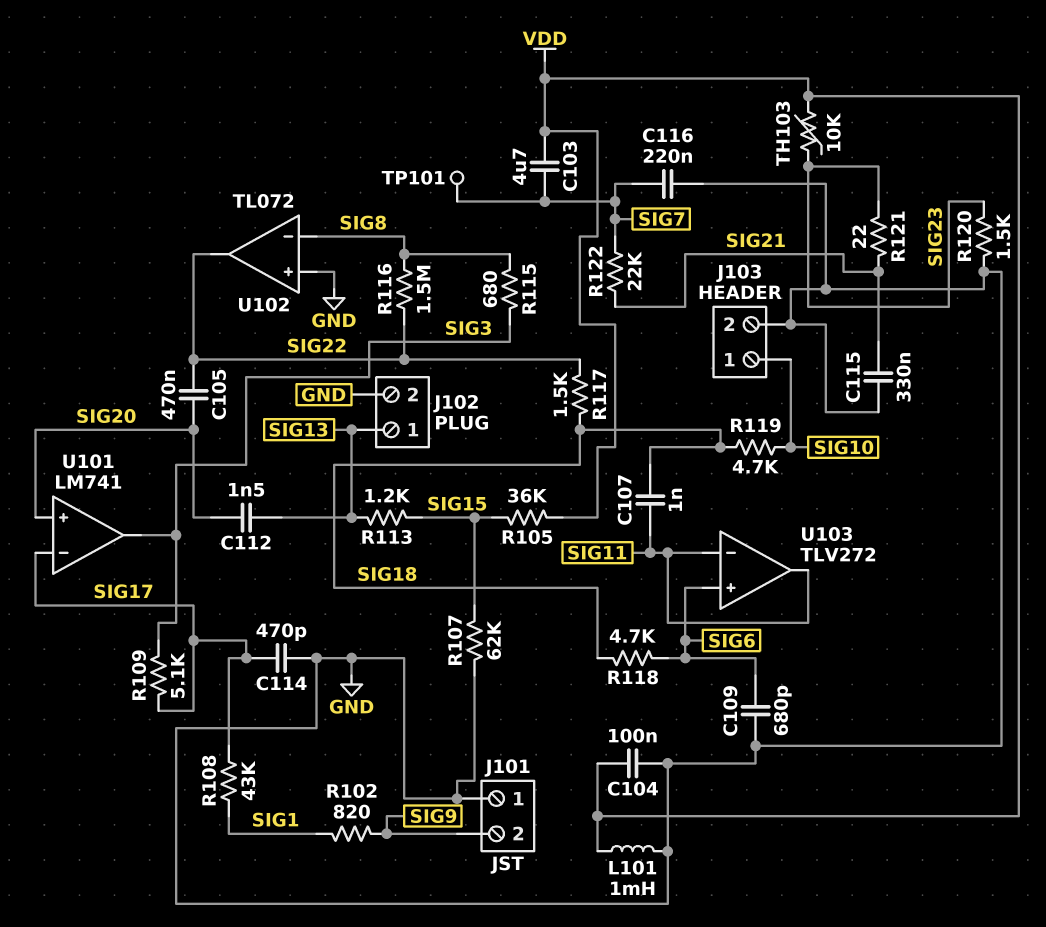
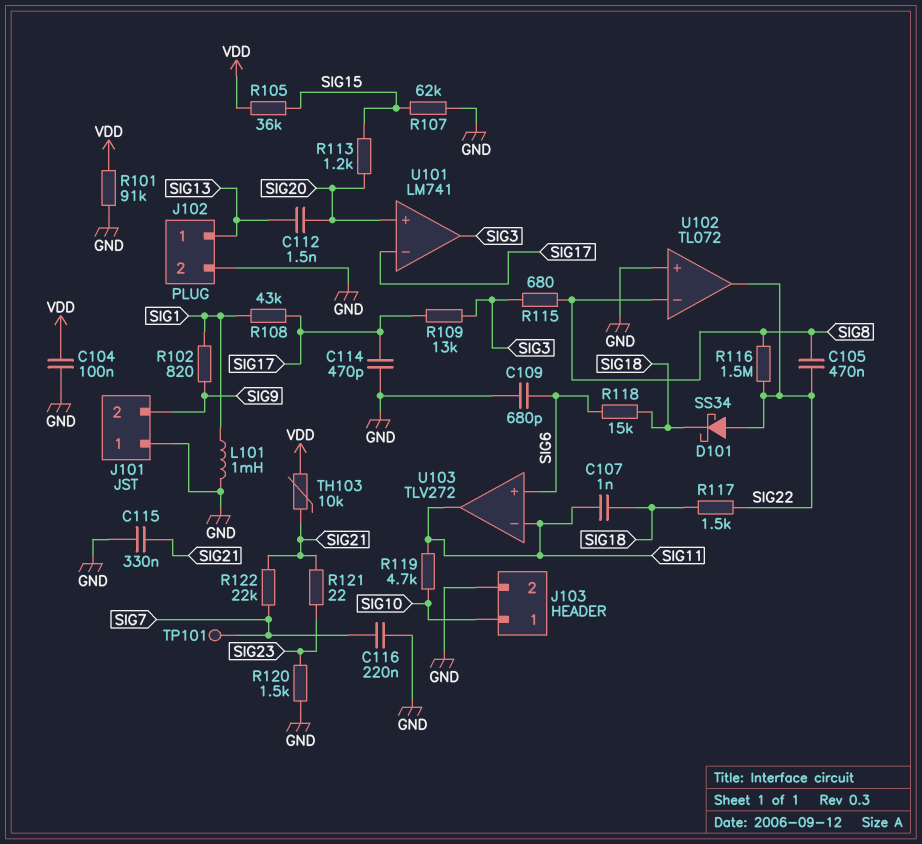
C103: 4.7uF (SIG7, VDD) -> none
C105: 470nF (SIG20, SIG22) -> 470nF (SIG8, SIG22)
D101: none -> schottky SS34 (A SIG22, K SIG18)
L101: 1mH (GND, VDD) -> 1mH (GND, SIG1)
R101: none -> 91k (GND, VDD)
R109: 5.1k (SIG3, SIG17) -> 13k (SIG3, SIG17)
R113: 1.2k (SIG13, SIG15) -> 1.2k (SIG15, SIG20)
R118: 4.7k (SIG6, SIG18) -> 15k (SIG6, SIG18)
R119: 4.7k (SIG10, SIG18) -> 4.7k (SIG10, SIG11)
TH103: 10k (SIG23, VDD) -> 10k (SIG21, VDD)

